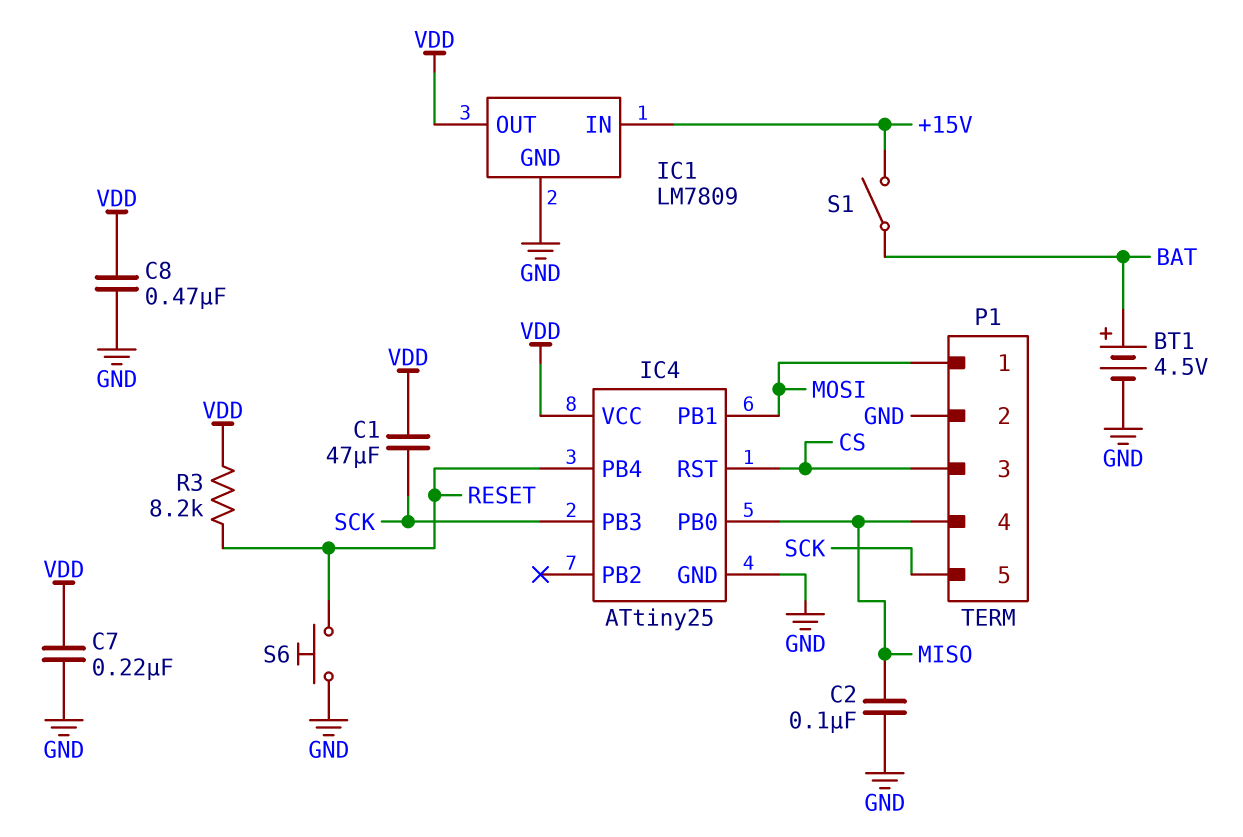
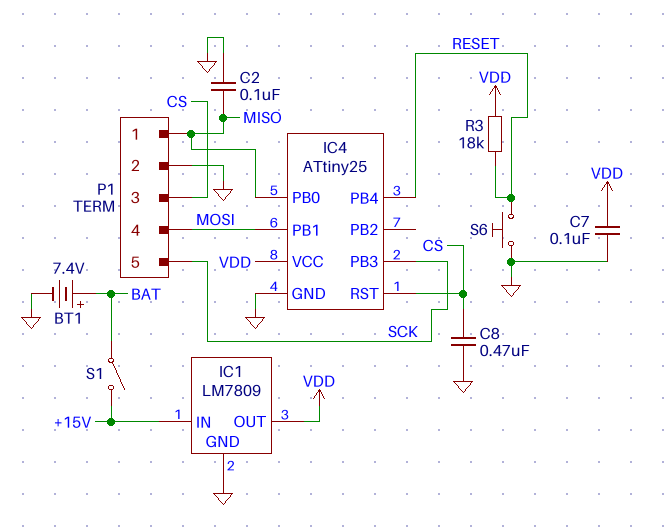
BT1: 4.5V (plus BAT, minus GND) -> 7.4V (plus BAT, minus GND)
C1: 47uF (SCK, VDD) -> none
C7: 220nF (GND, VDD) -> 100nF (GND, VDD)
C8: 470nF (GND, VDD) -> 470nF (CS, GND)
P1 pin 1: MOSI -> MISO
P1 pin 4: MISO -> MOSI
R3: 8.2k (RESET, VDD) -> 18k (RESET, VDD)

